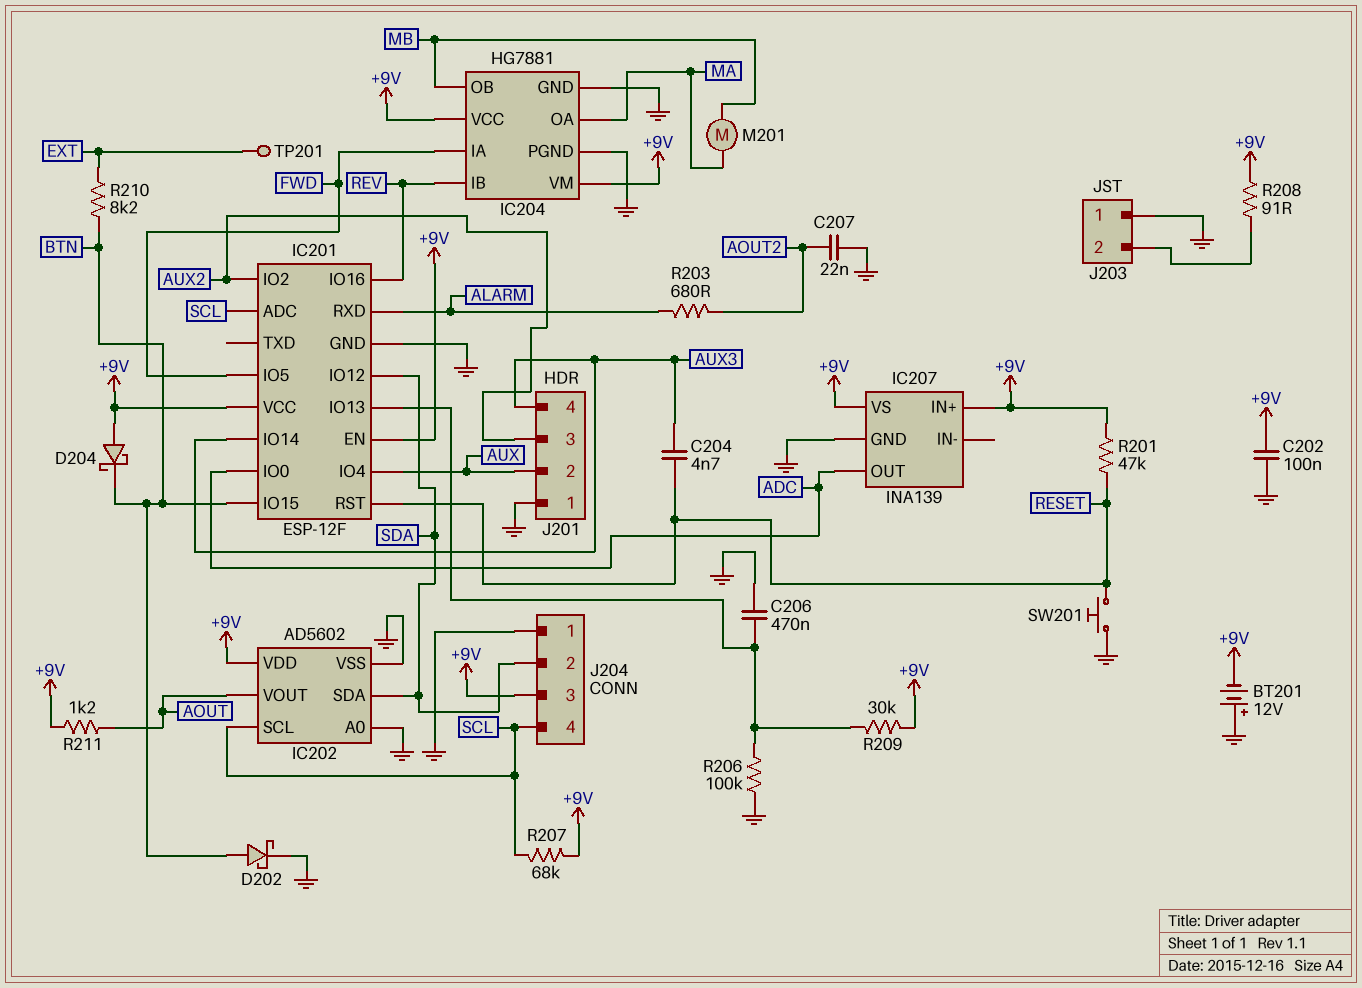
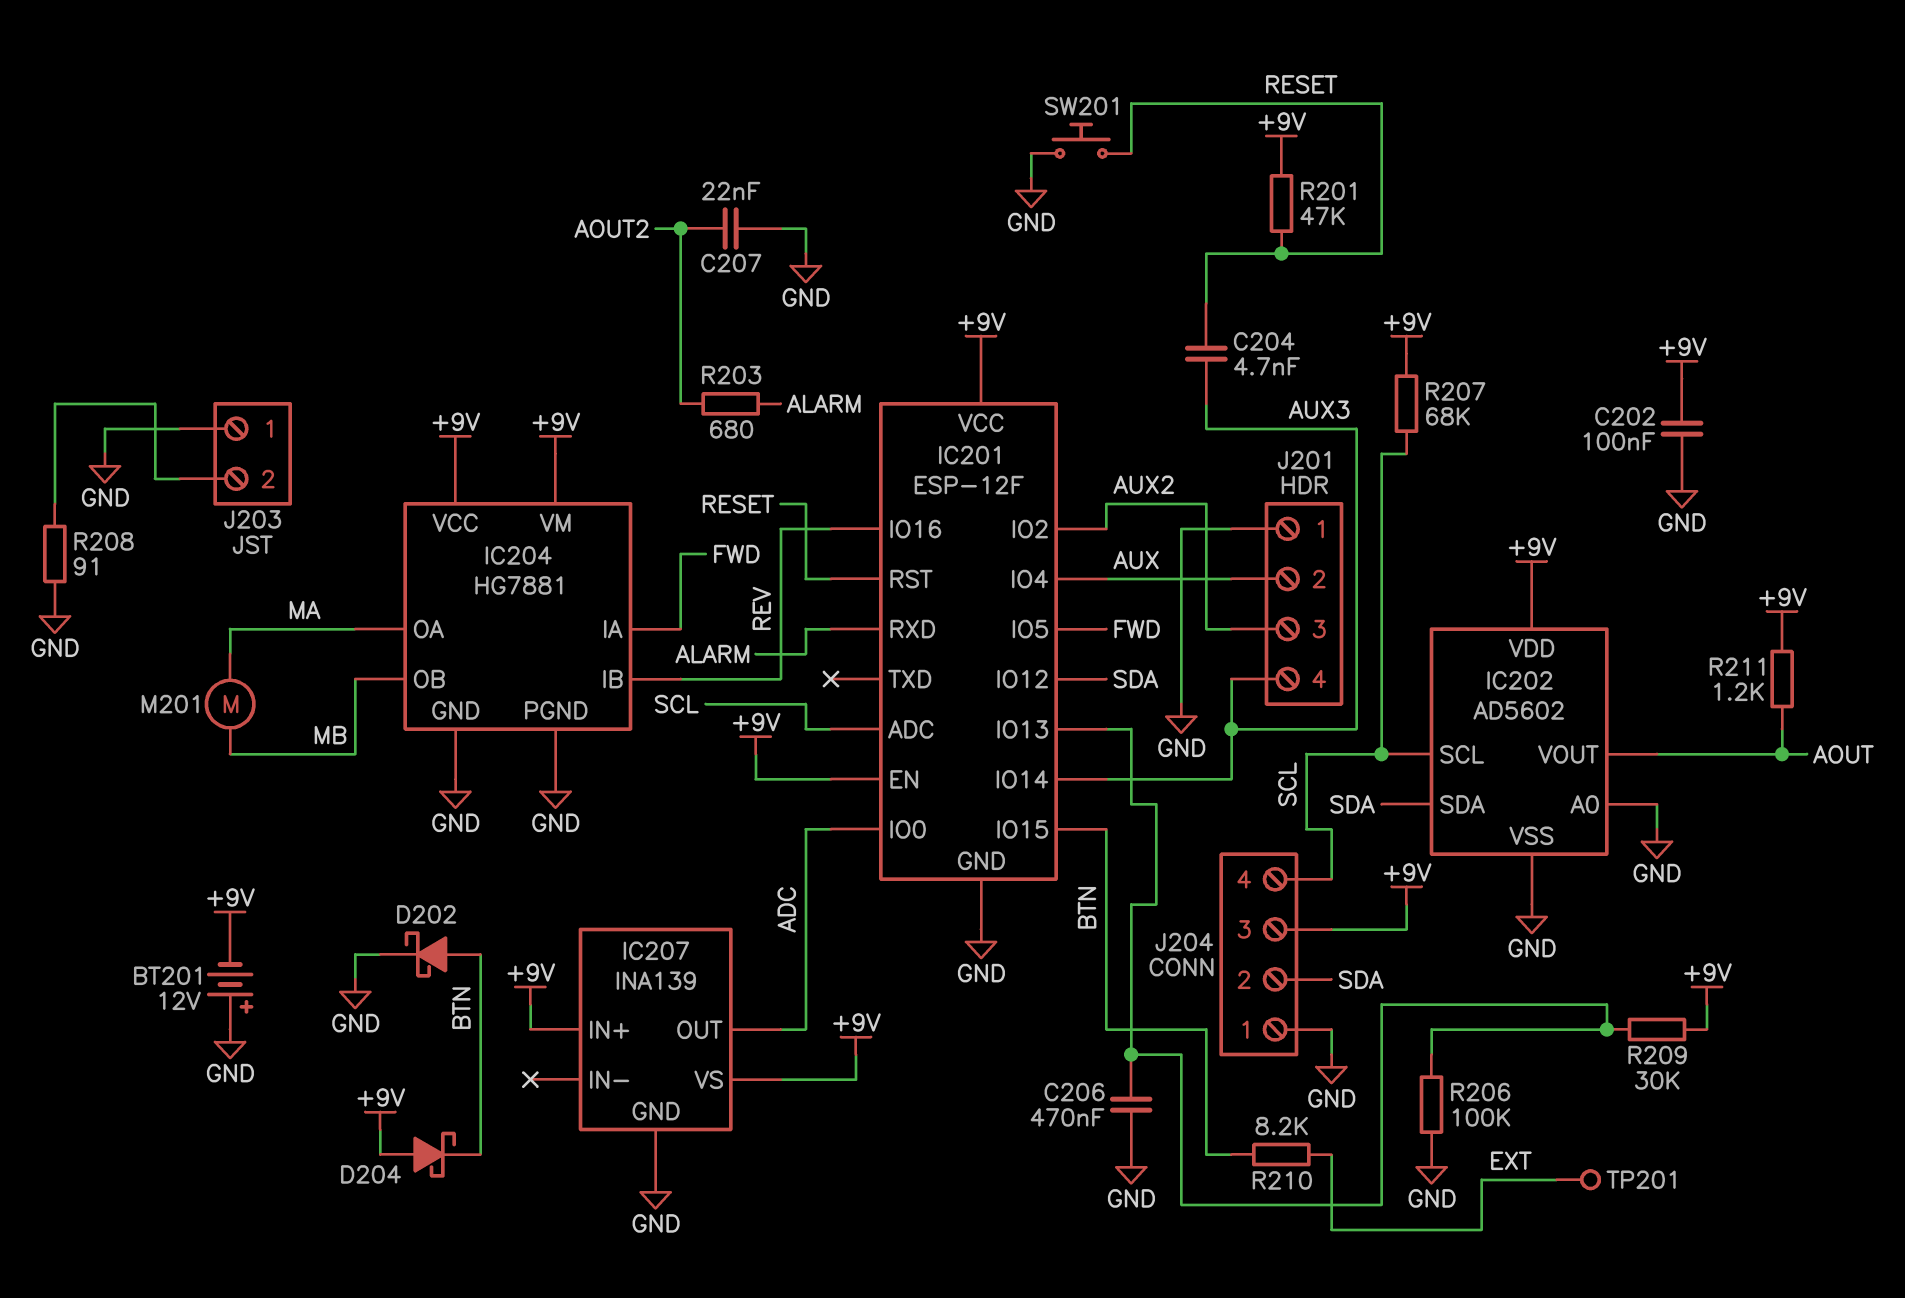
R208: 91 (+9V, J203/2) -> 91 (GND, J203/2)

